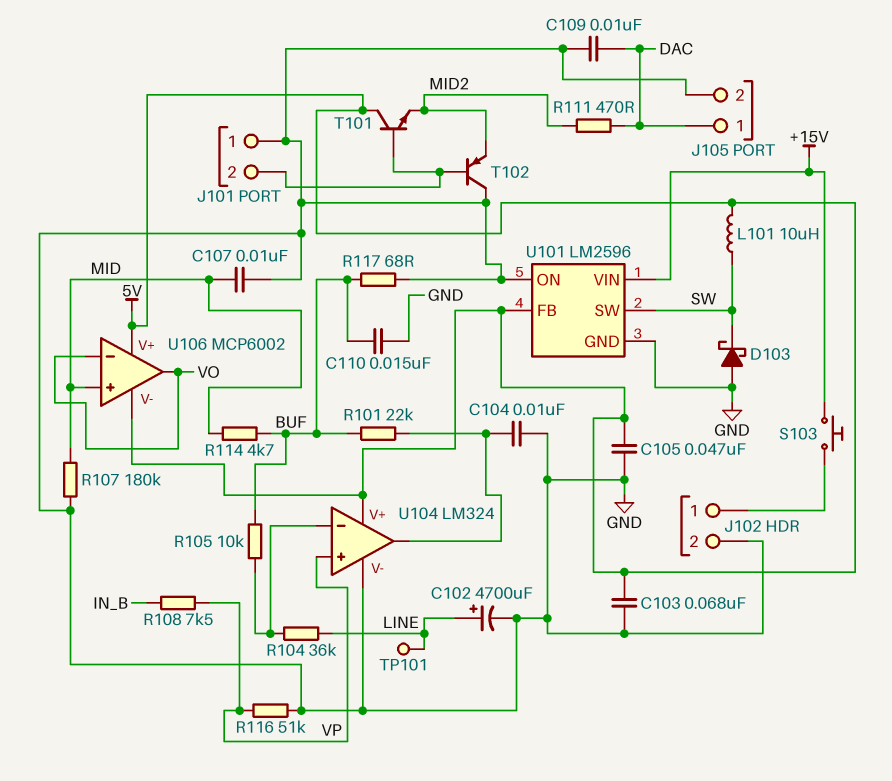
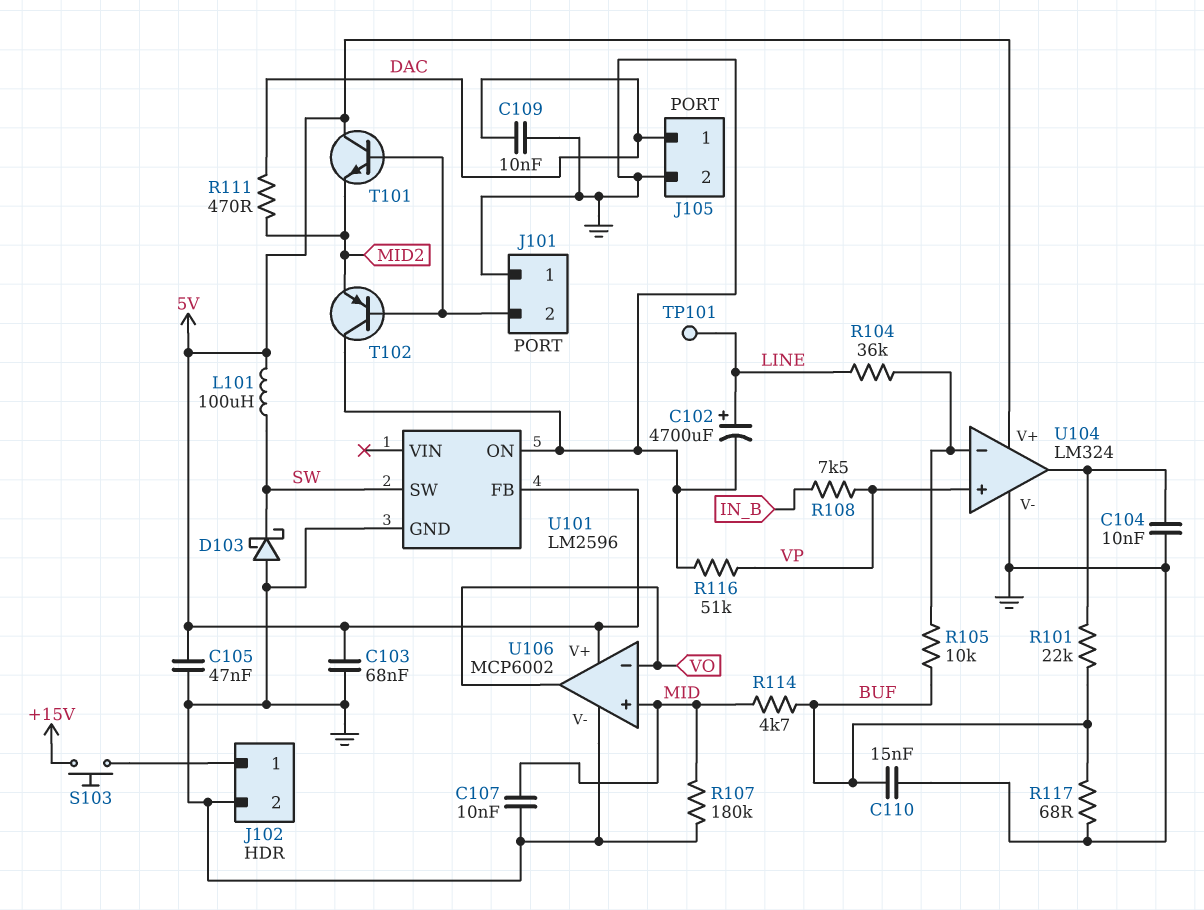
L101: 10uH (5V, SW) -> 100uH (5V, SW)
U101 pin VIN: +15V -> none
U106 pin V-: 5V -> GND

